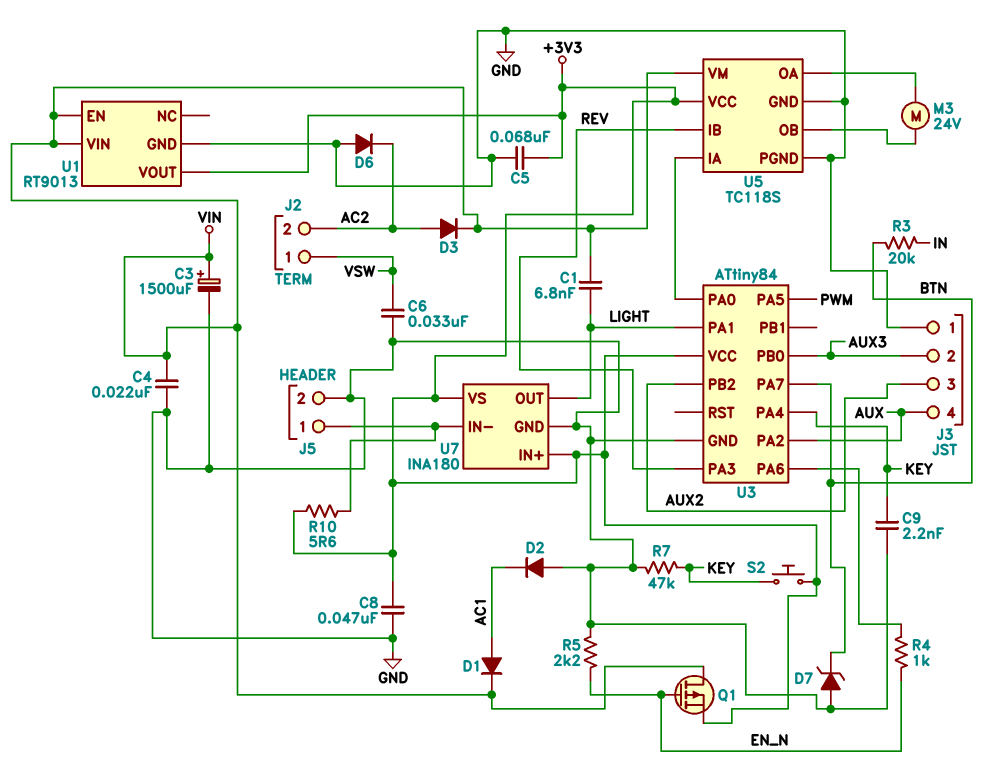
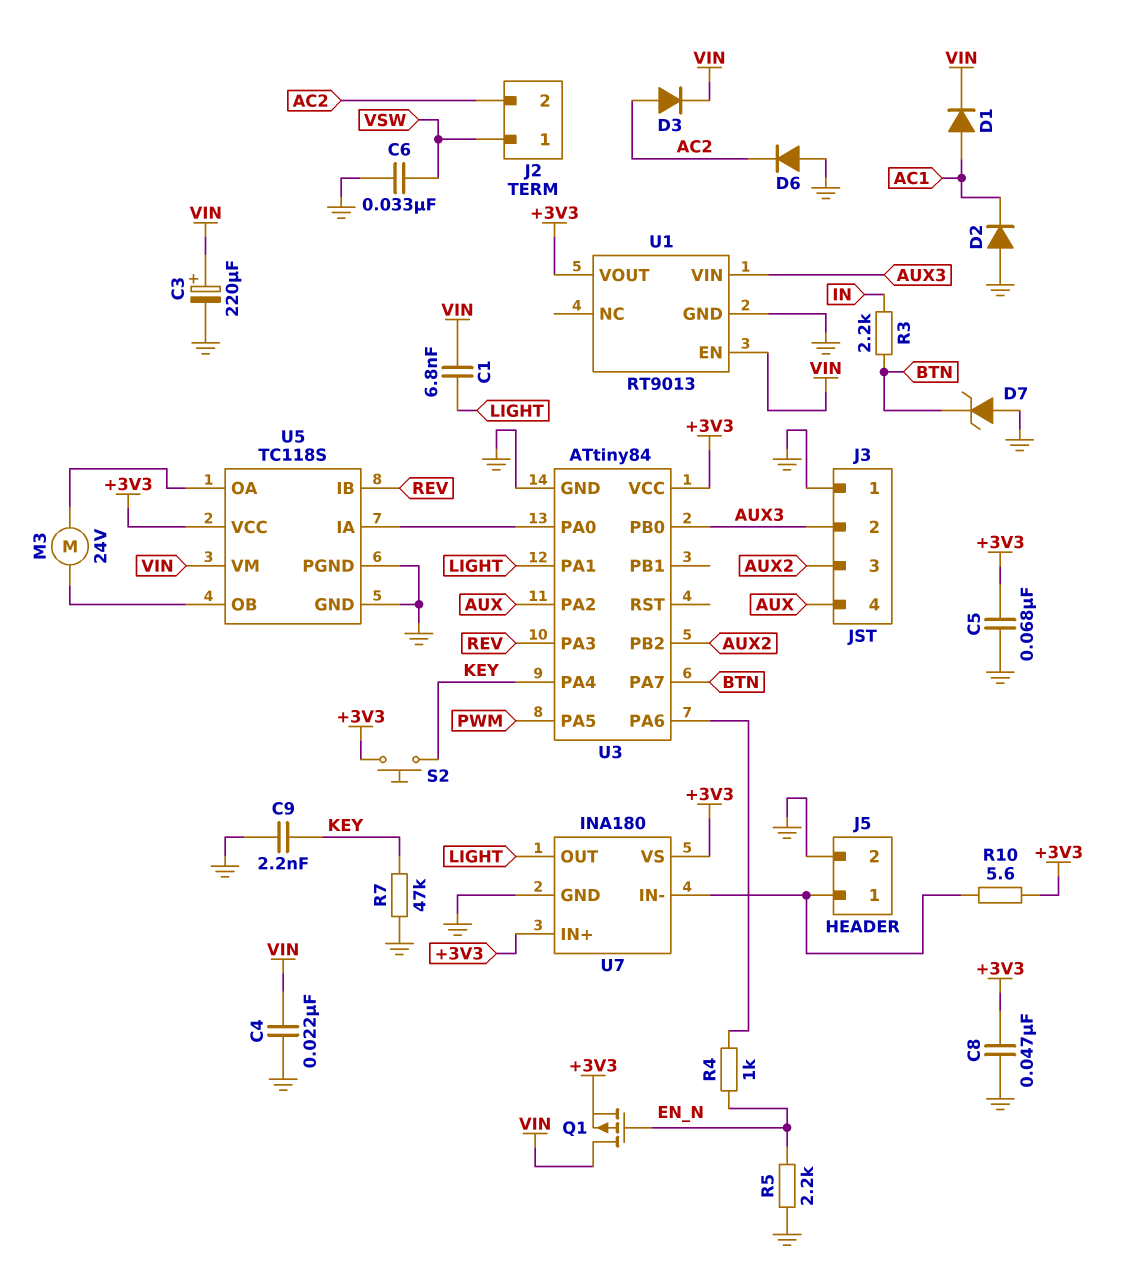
C3: 1500uF (plus VIN, minus GND) -> 220uF (plus VIN, minus GND)
R3: 20k (BTN, IN) -> 2.2k (BTN, IN)
U1 pin VIN: VIN -> AUX3

